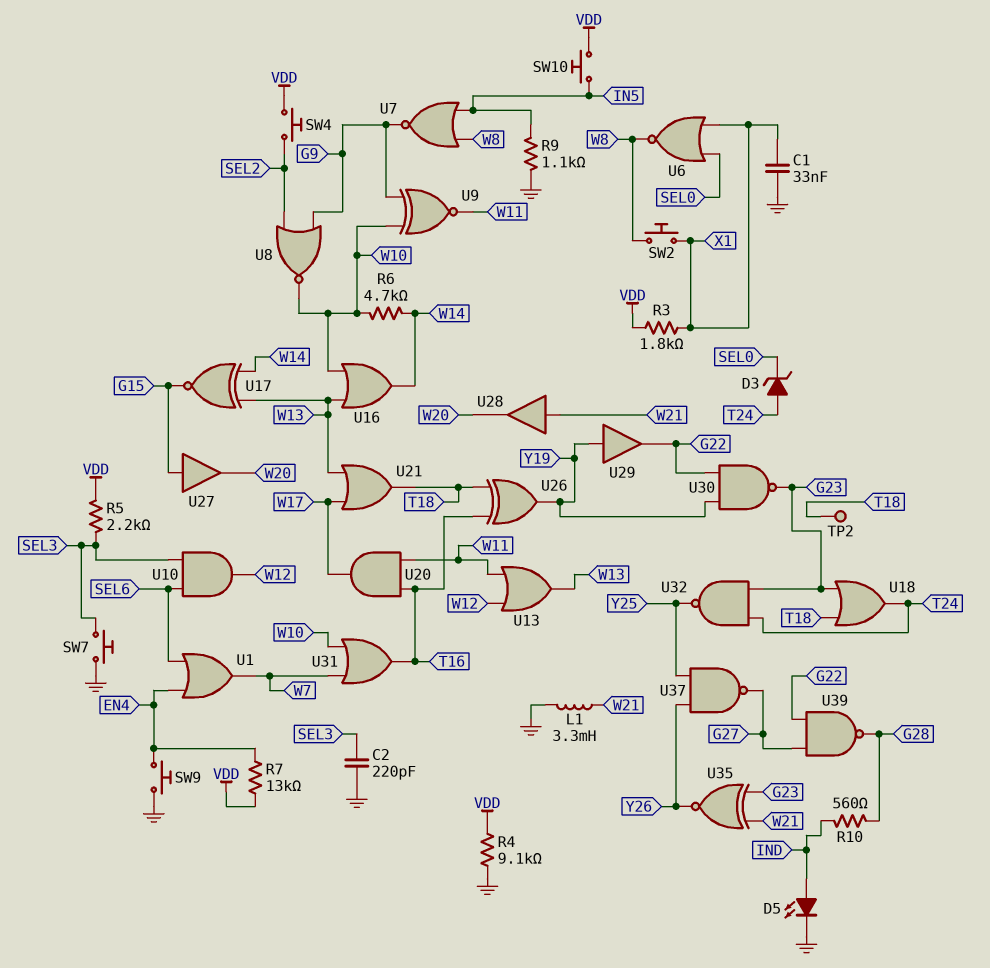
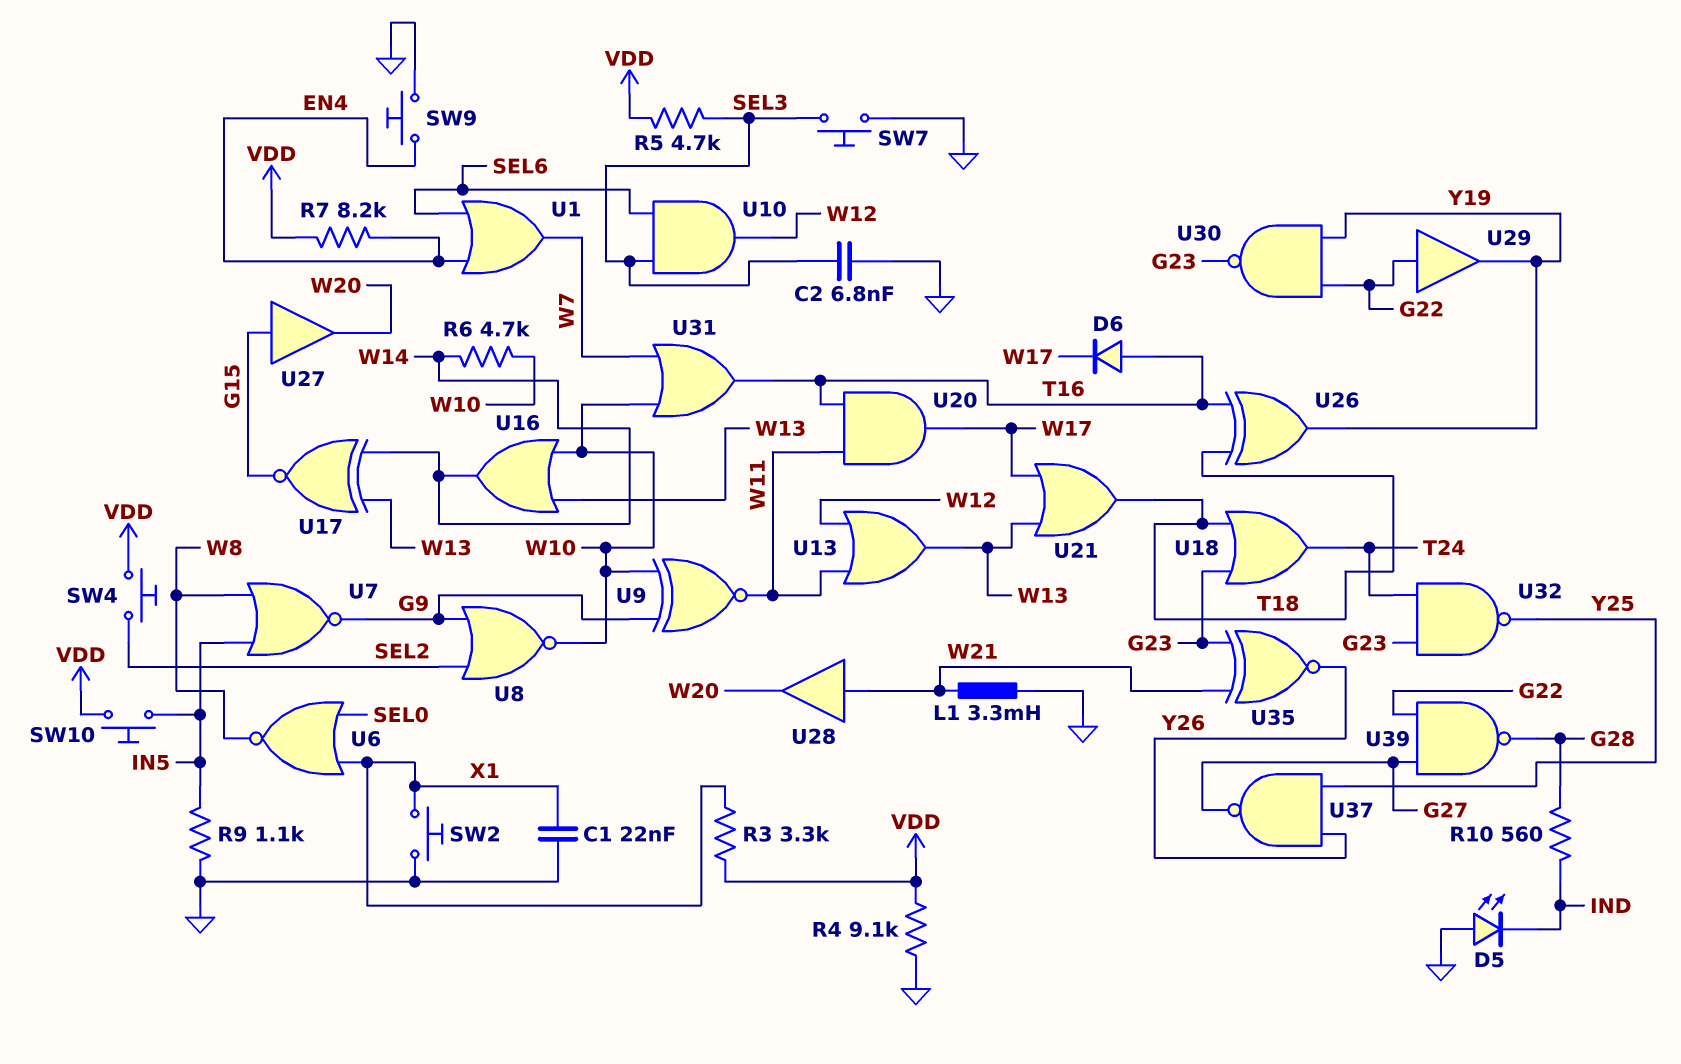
C1: 33nF (GND, X1) -> 22nF (GND, X1)
C2: 220pF (GND, SEL3) -> 6.8nF (GND, SEL3)
D3: zener (A T24, K SEL0) -> none
D5: LED (A IND, K GND) -> LED (A GND, K IND)
D6: none -> diode (A T16, K W17)
R3: 1.8k (VDD, X1) -> 3.3k (VDD, X1)
R5: 2.2k (SEL3, VDD) -> 4.7k (SEL3, VDD)
R7: 13k (EN4, VDD) -> 8.2k (EN4, VDD)
SW2: button (W8, X1) -> button (GND, X1)
TP2: test point (T18) -> none
U29: buffer (in Y19, out G22) -> buffer (in G22, out Y19)

